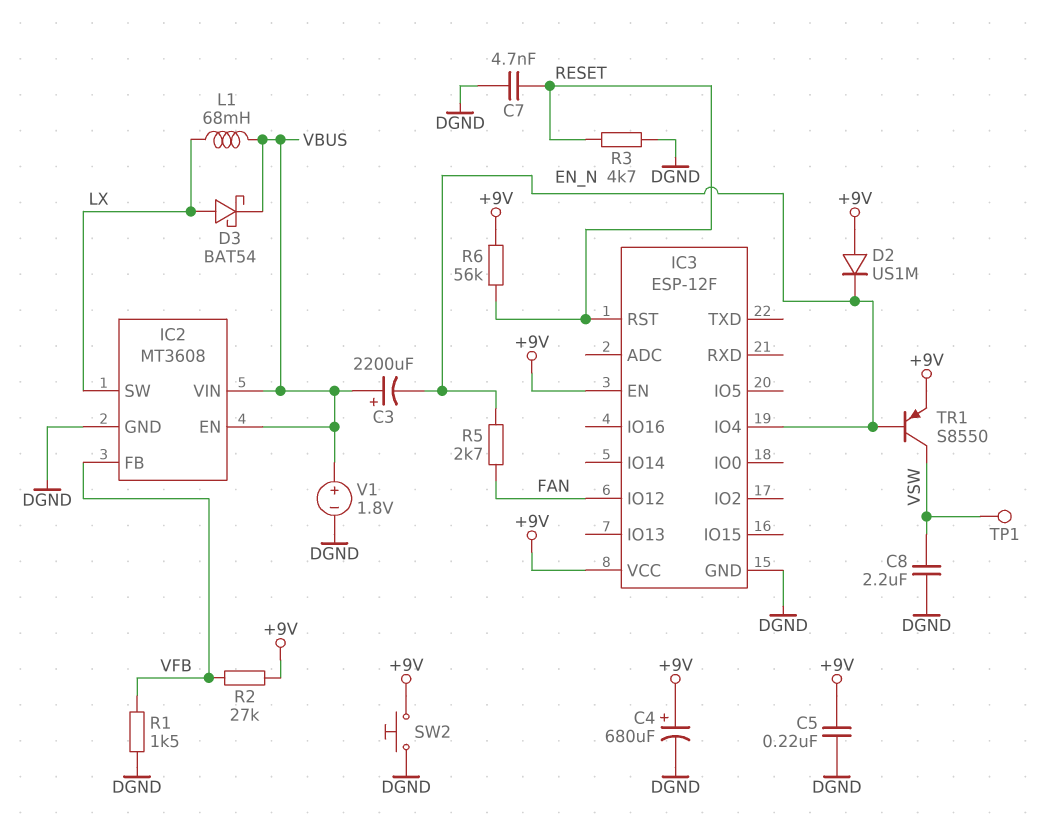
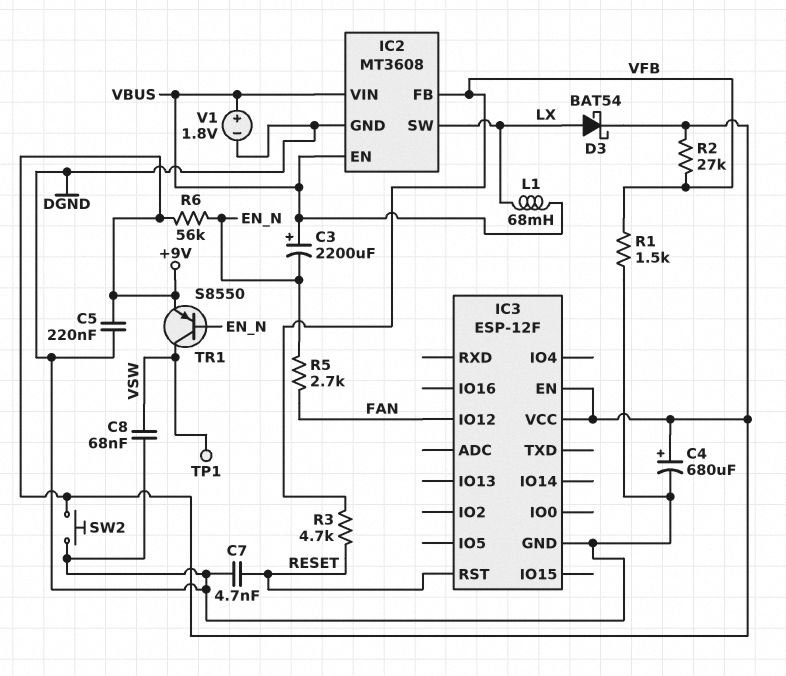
C8: 2.2uF (DGND, VSW) -> 68nF (DGND, VSW)
D2: diode US1M (A +9V, K EN_N) -> none
D3: schottky BAT54 (A LX, K VBUS) -> schottky BAT54 (A LX, K +9V)
IC3 pin IO4: EN_N -> none
R3: 4.7k (DGND, RESET) -> 4.7k (RESET, VFB)
R6: 56k (+9V, RESET) -> 56k (+9V, EN_N)

